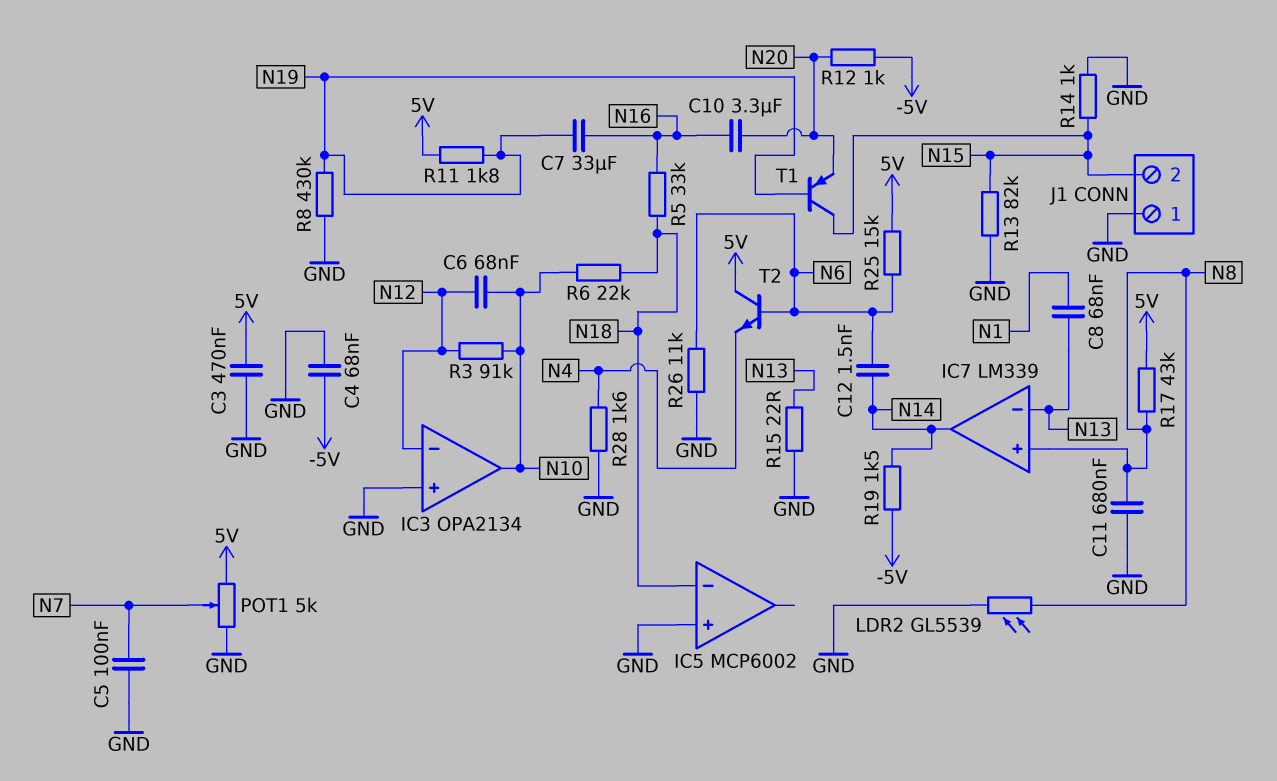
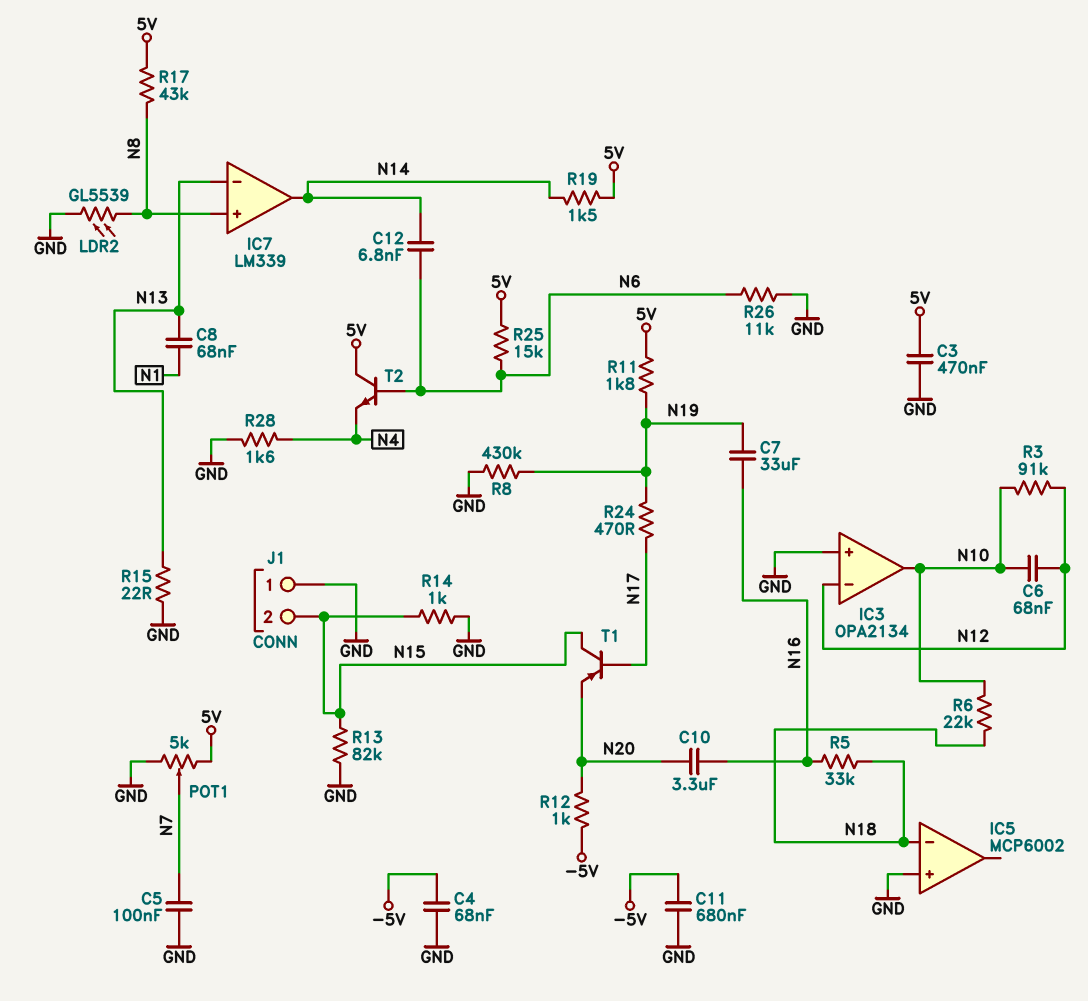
C11: 680nF (GND, N8) -> 680nF (-5V, GND)
C12: 1.5nF (N6, N14) -> 6.8nF (N6, N14)
R19: 1.5k (-5V, N14) -> 1.5k (5V, N14)
R24: none -> 470 (N17, N19)
T1: PNP (B N19, C N15, E N20) -> PNP (B N17, C N15, E N20)

